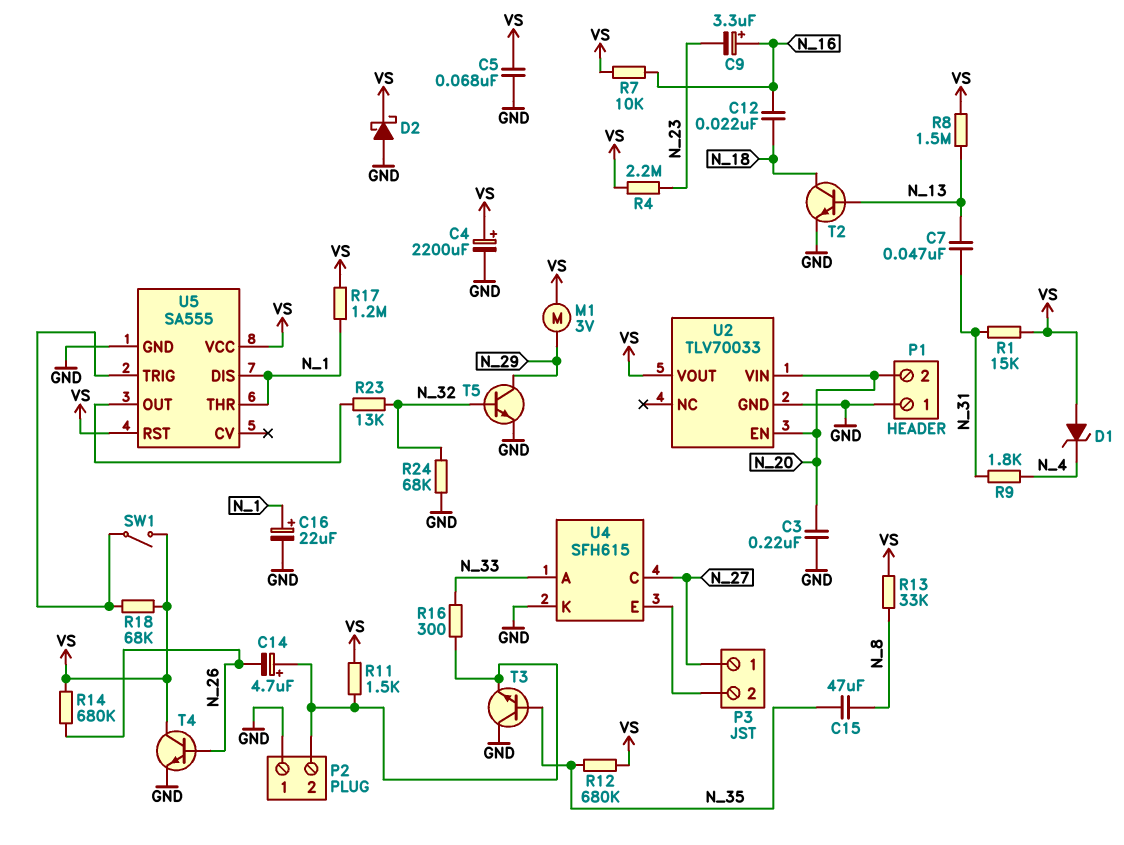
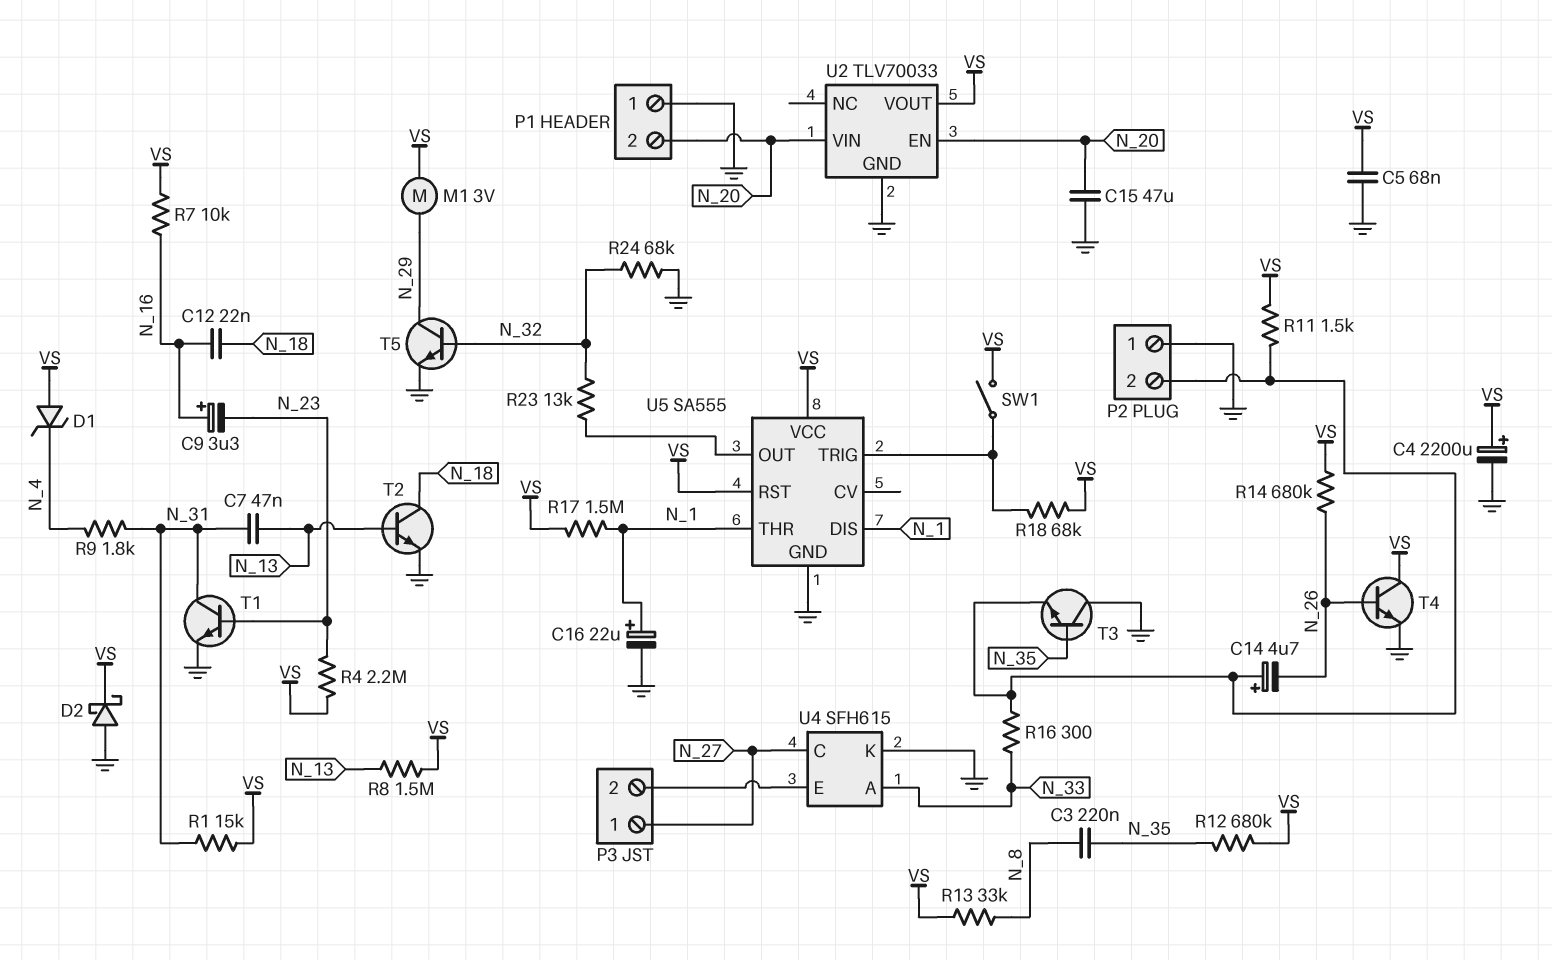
C3: 220nF (GND, N_20) -> 220nF (N_8, N_35)
C15: 47uF (N_8, N_35) -> 47uF (GND, N_20)
R17: 1.2M (N_1, VS) -> 1.5M (N_1, VS)
T1: none -> NPN (B N_23, C N_31, E GND)

